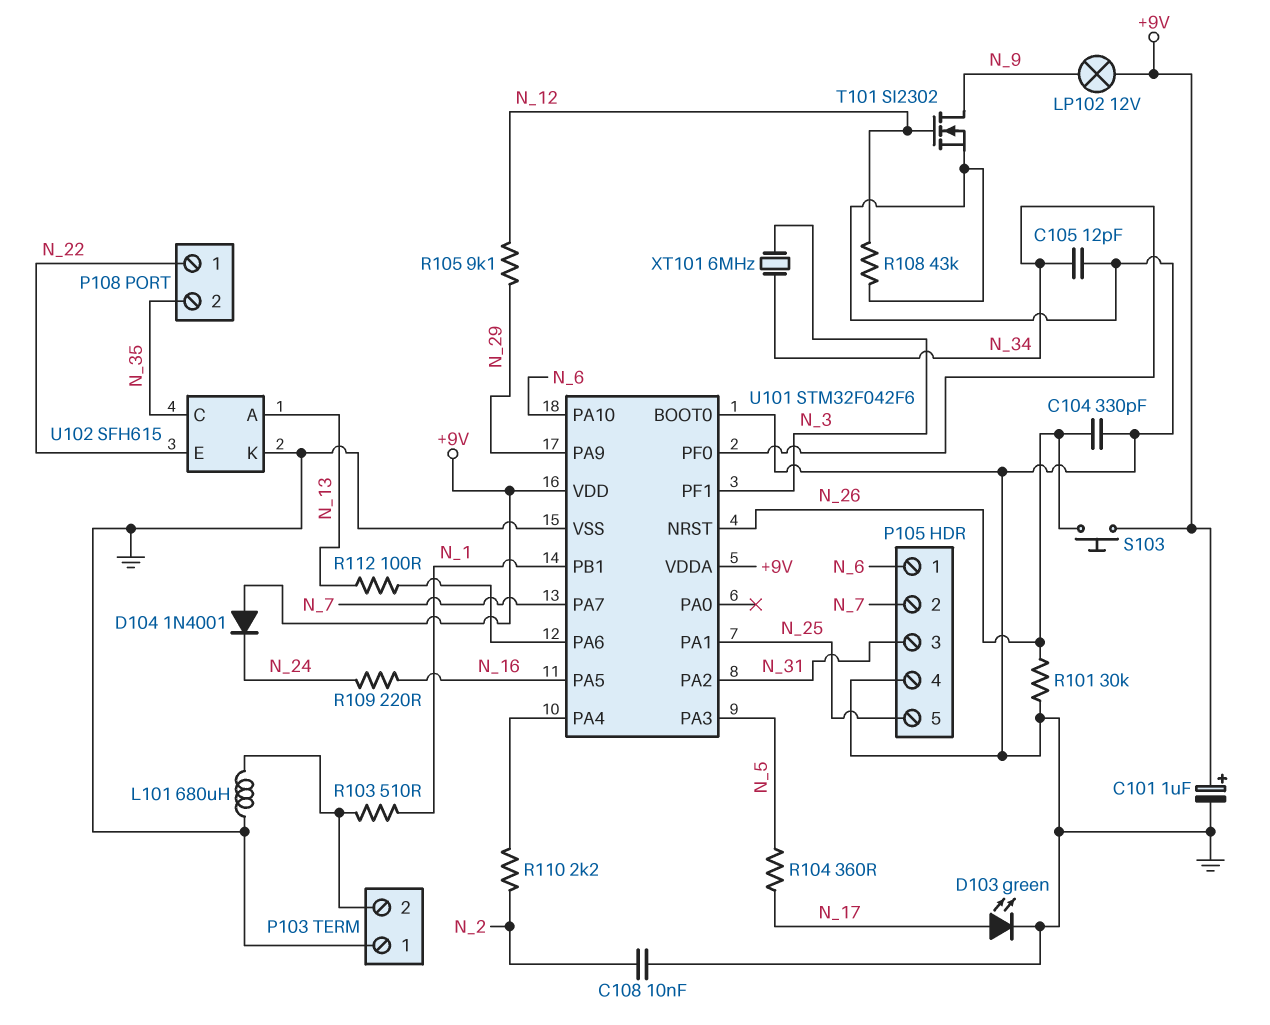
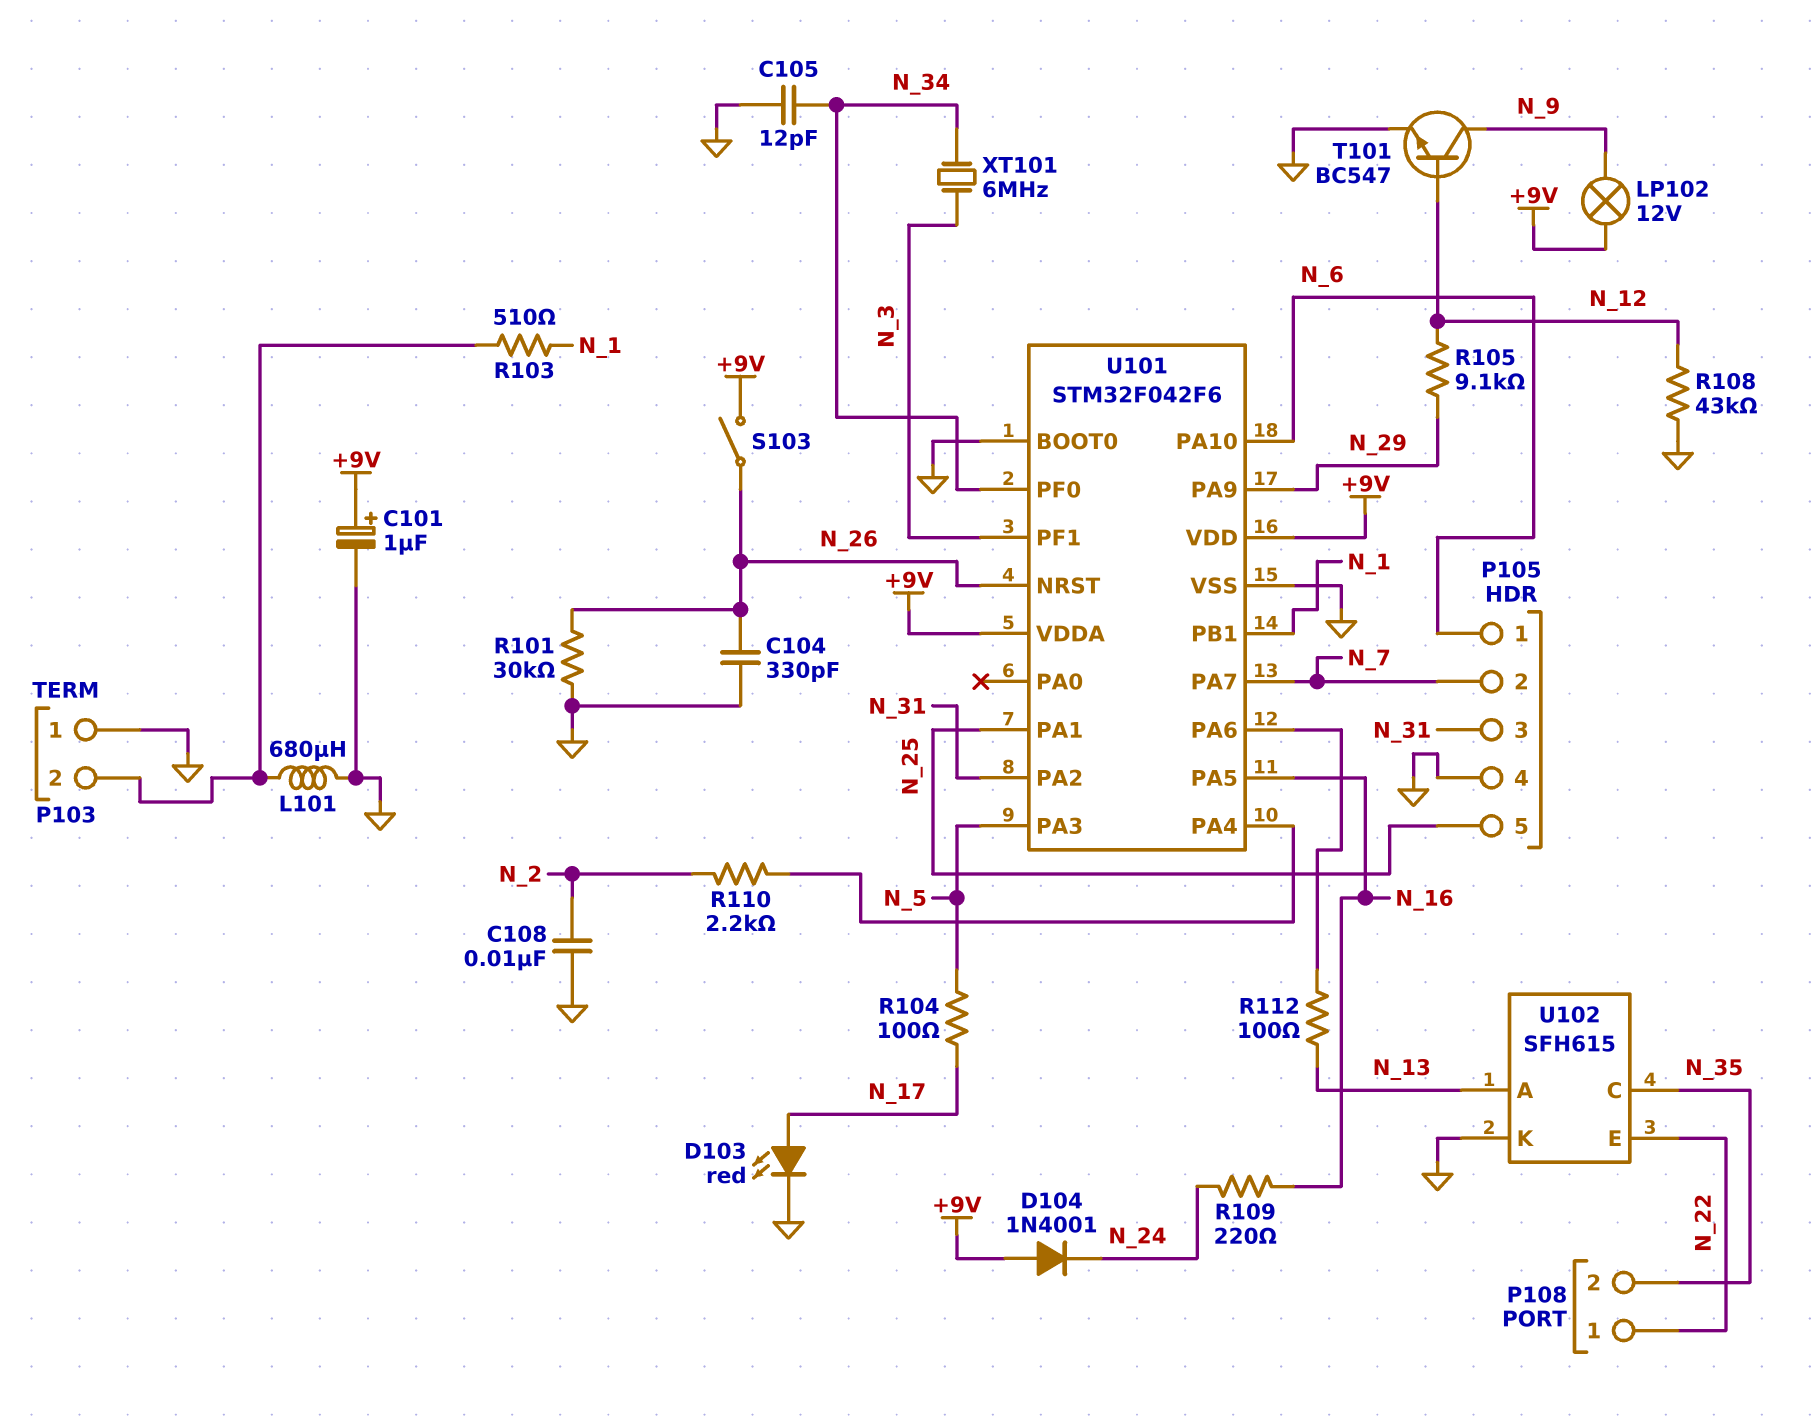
D103: LED green (A N_17, K GND) -> LED red (A N_17, K GND)
R104: 360 (N_5, N_17) -> 100 (N_5, N_17)
S103: button (+9V, N_26) -> switch (+9V, N_26)
T101: NMOS SI2302 (G N_12, D N_9, S GND) -> NPN BC547 (B N_12, C N_9, E GND)

